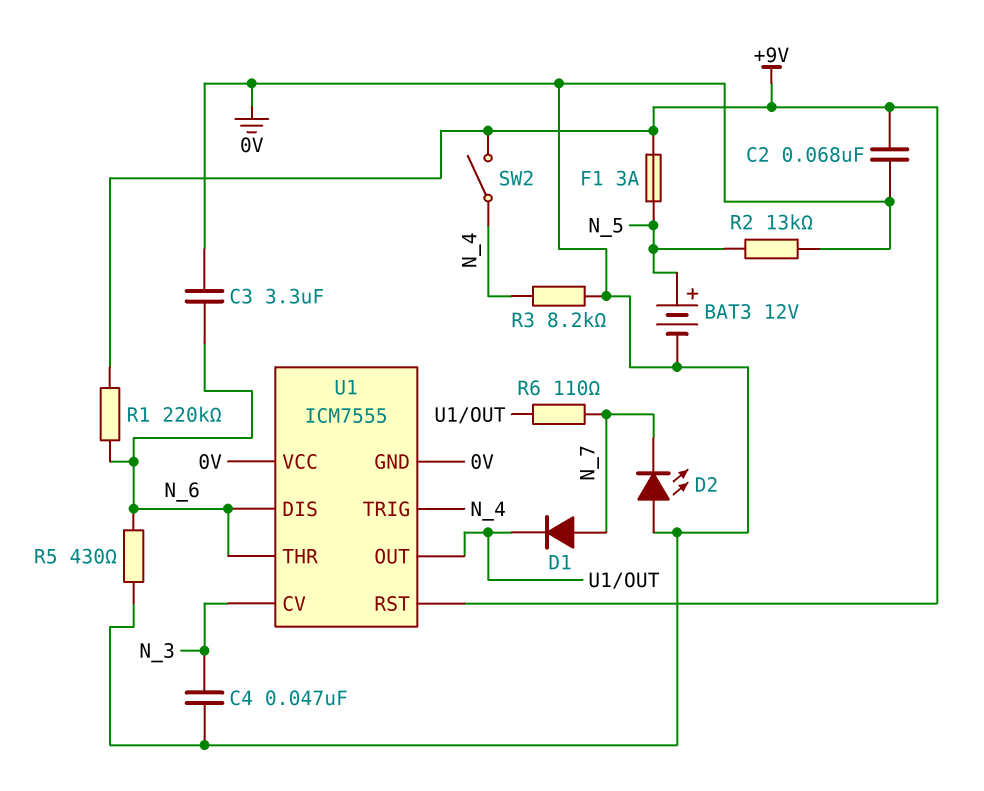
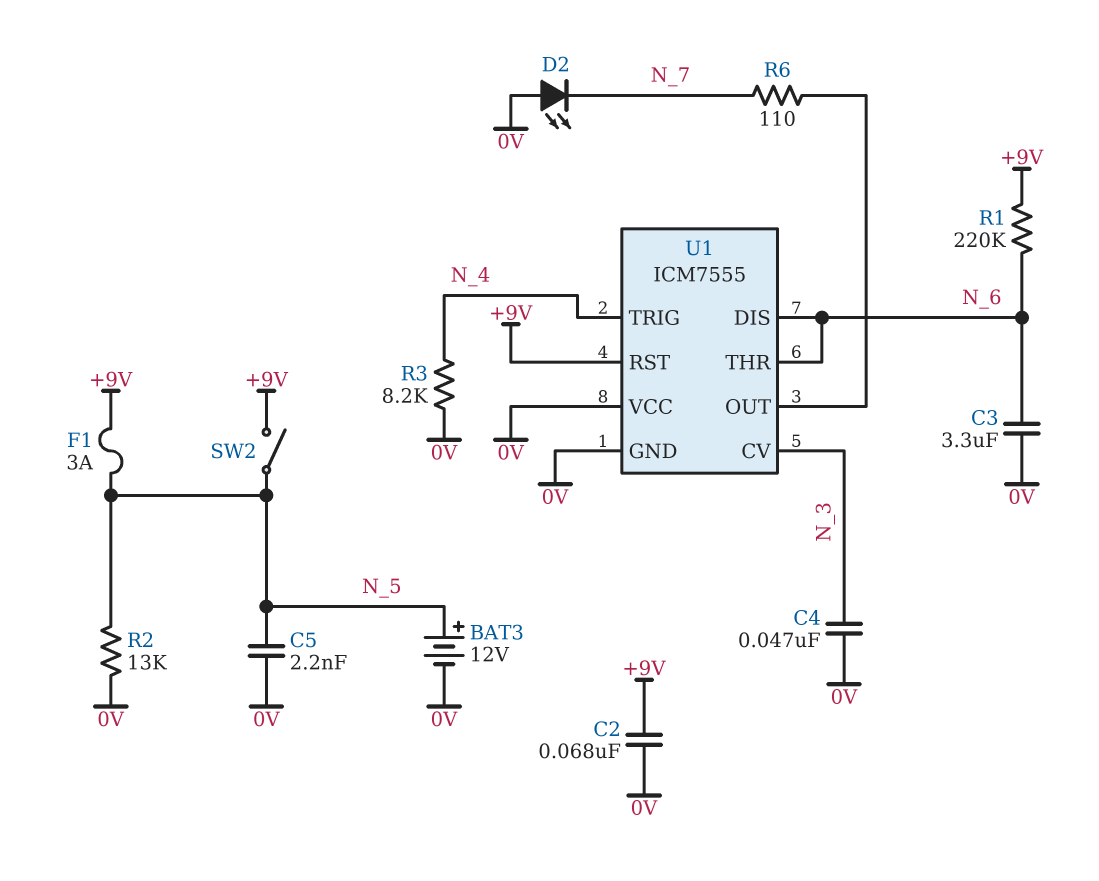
C5: none -> 2.2nF (0V, N_5)
D1: diode (A N_7, K U1/OUT) -> none
R5: 430 (0V, N_6) -> none
SW2: switch (+9V, N_4) -> switch (+9V, N_5)

